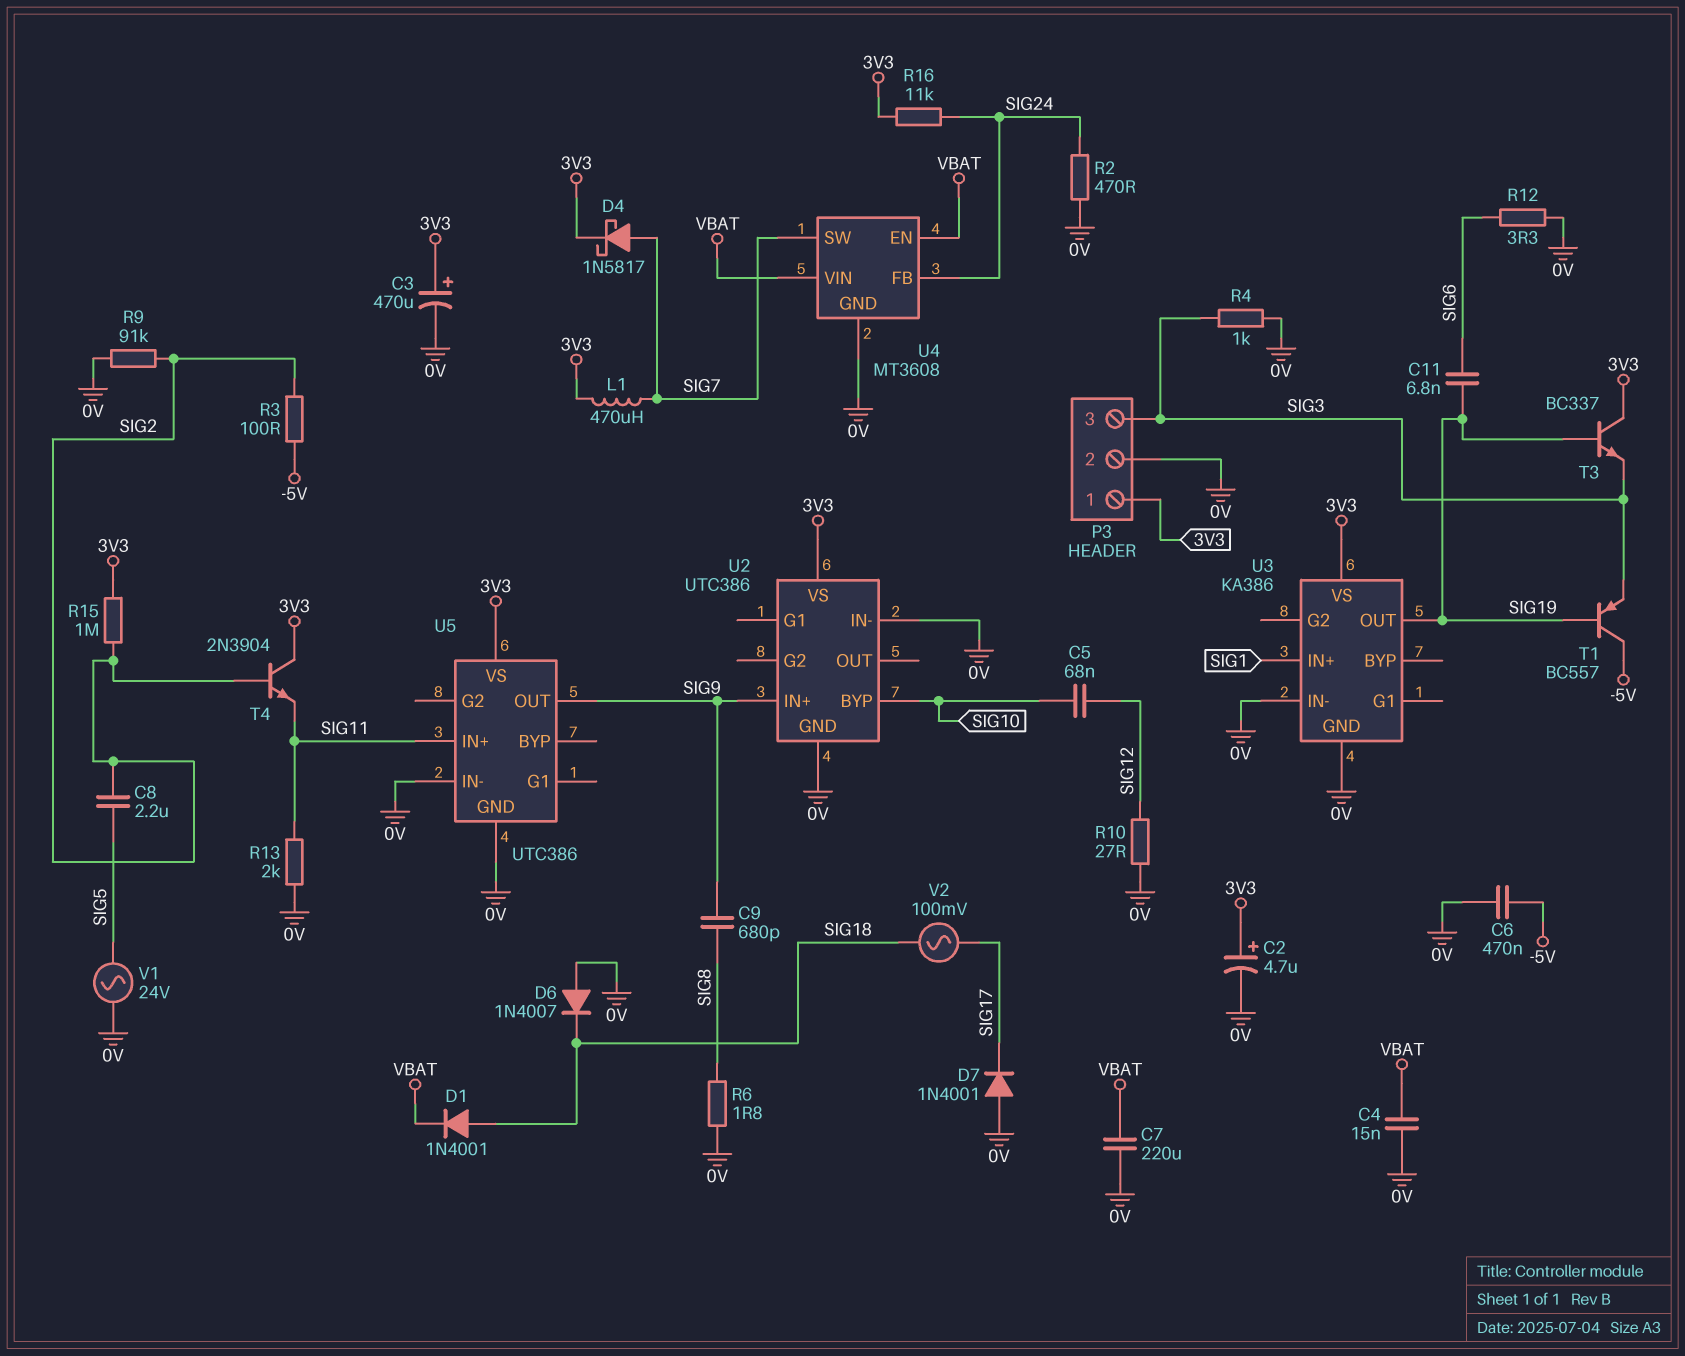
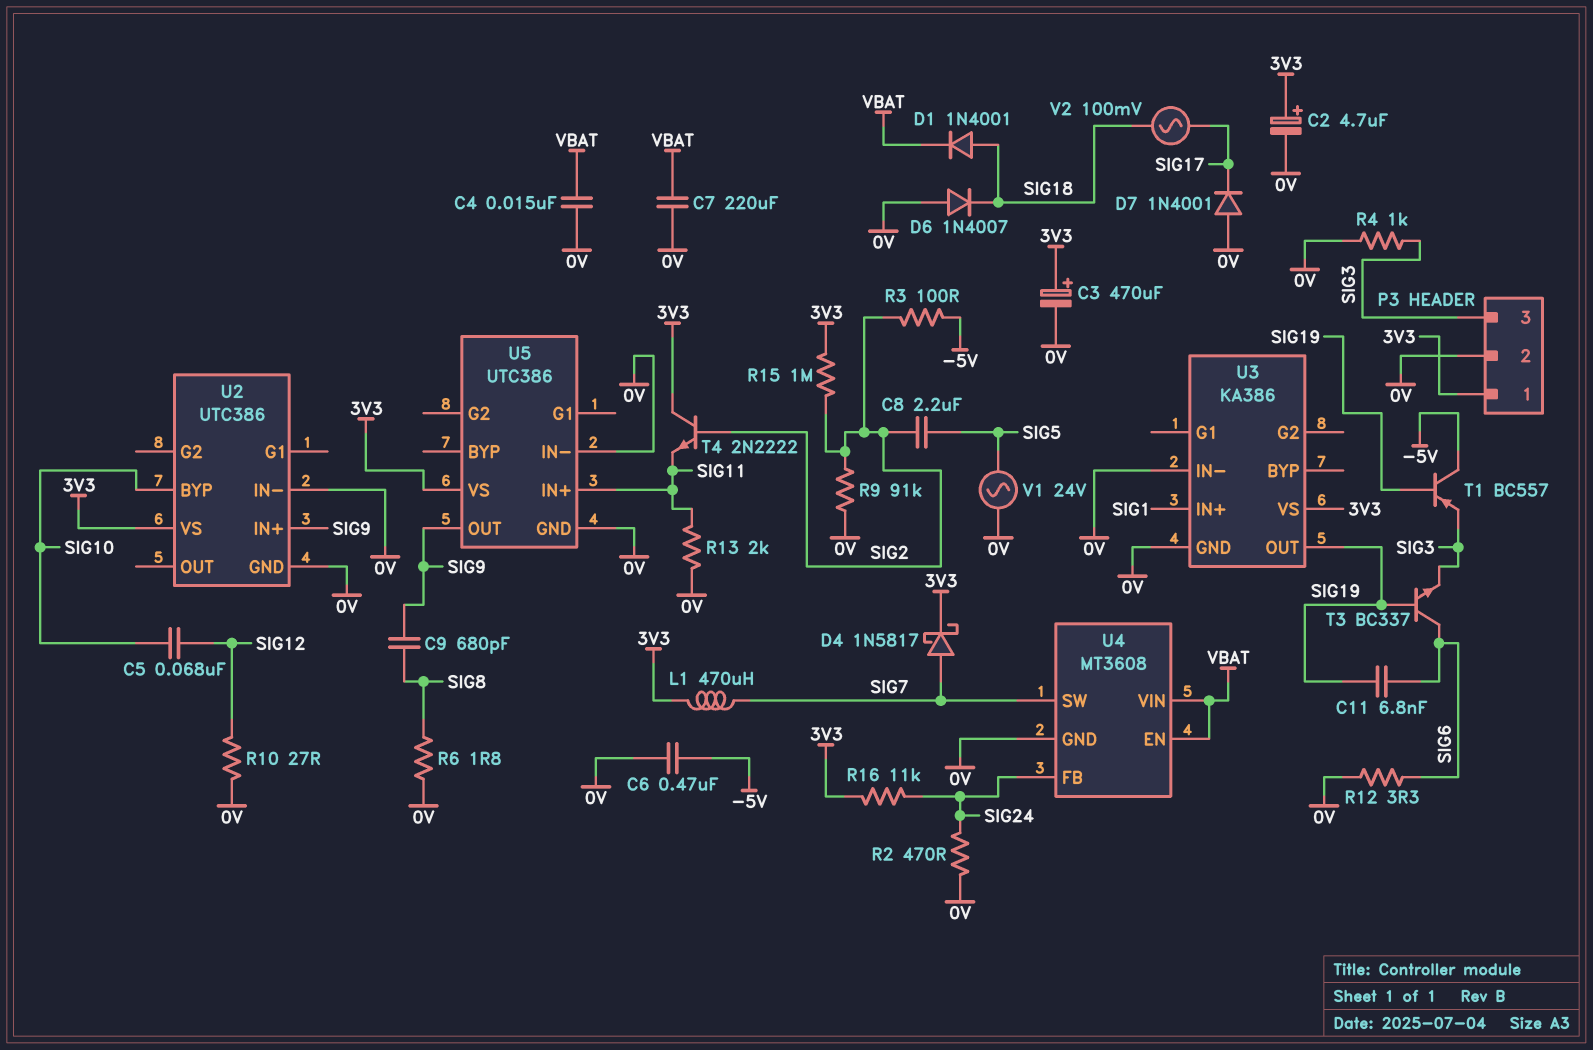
T3: NPN BC337 (B SIG19, C 3V3, E SIG3) -> NPN BC337 (B SIG19, C SIG6, E SIG3)
T4: NPN 2N3904 (B SIG2, C 3V3, E SIG11) -> NPN 2N2222 (B SIG2, C 3V3, E SIG11)

